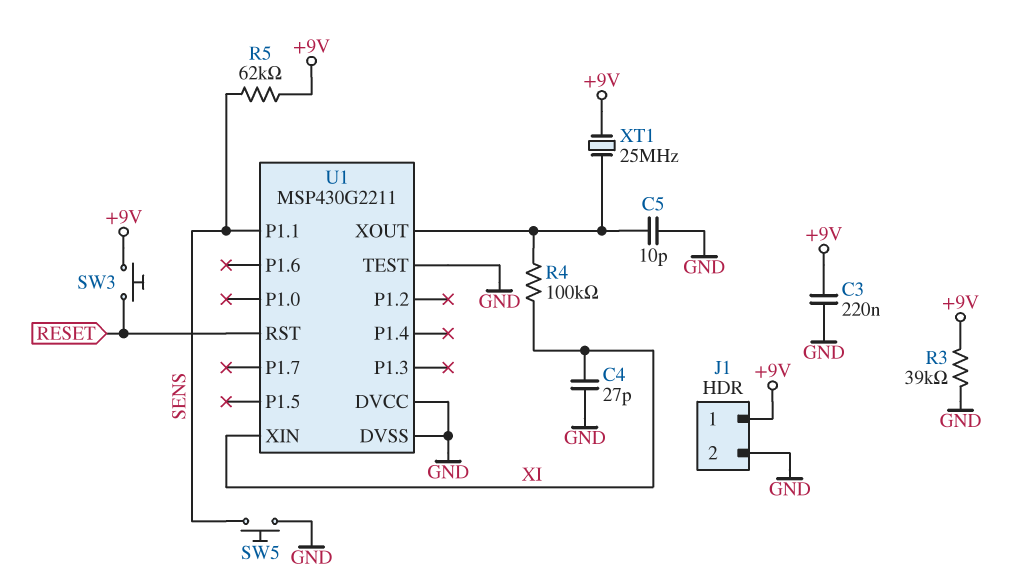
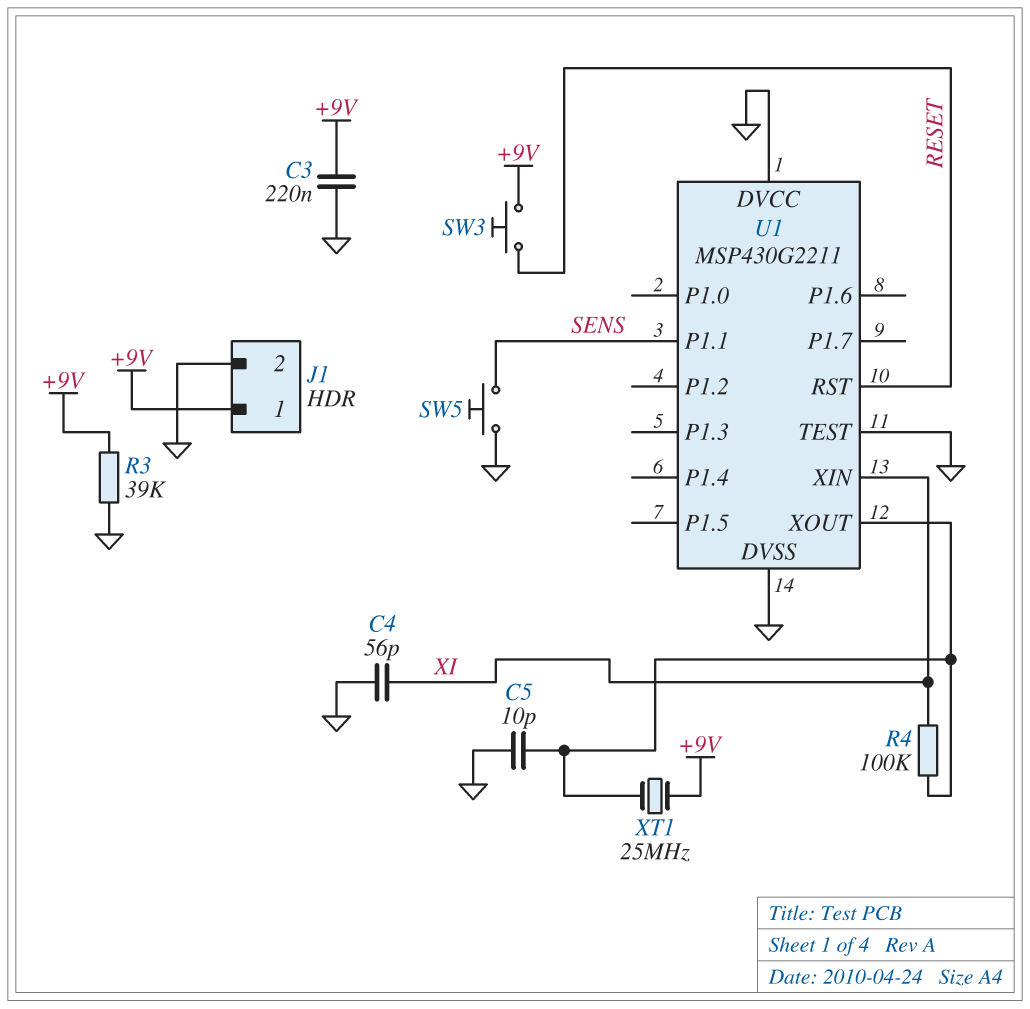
C4: 27pF (GND, XI) -> 56pF (GND, XI)
R5: 62k (+9V, SENS) -> none

